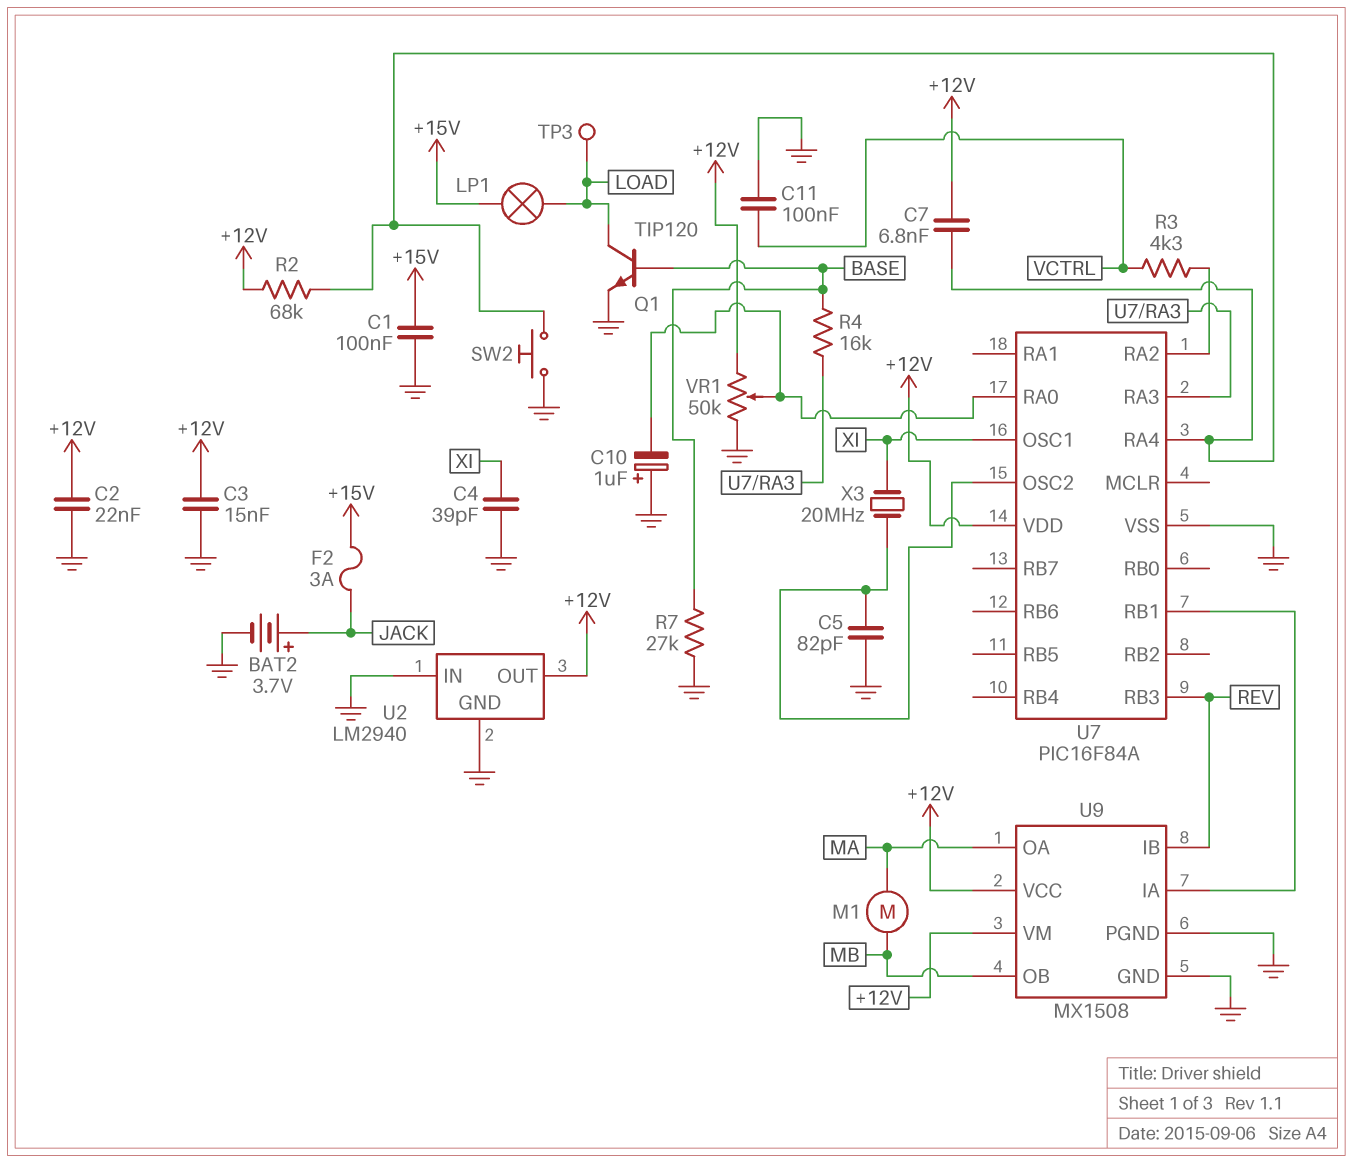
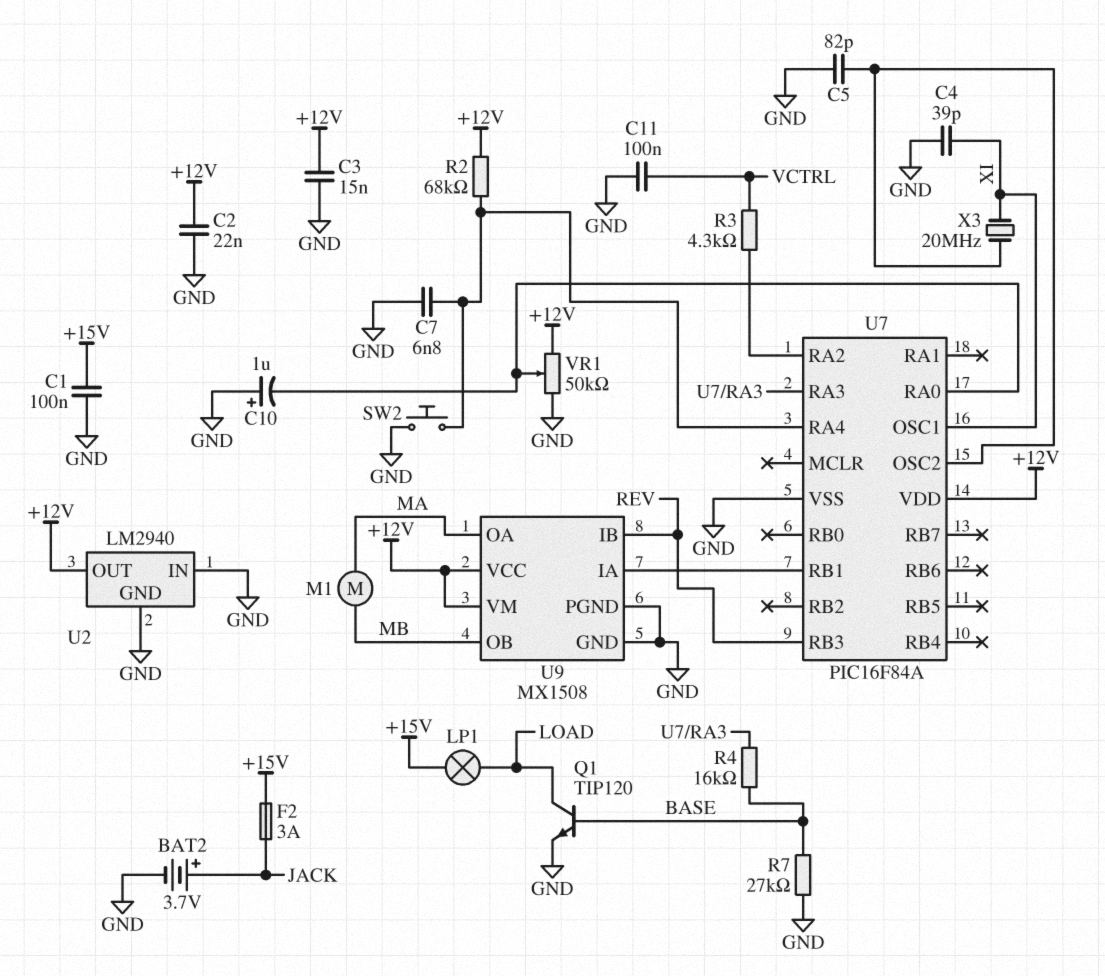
C7: 6.8nF (+12V, U7/RA4) -> 6.8nF (GND, U7/RA4)
TP3: test point (LOAD) -> none

